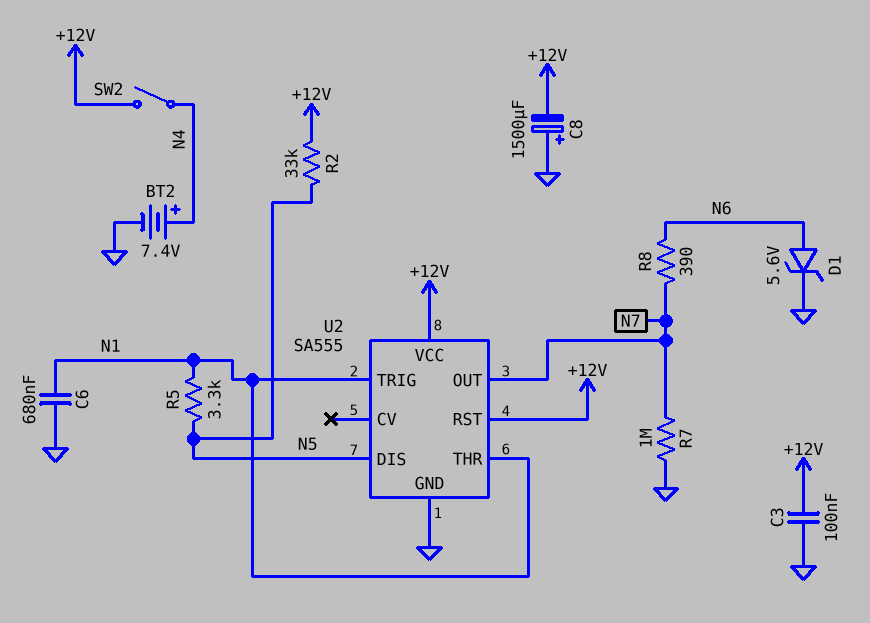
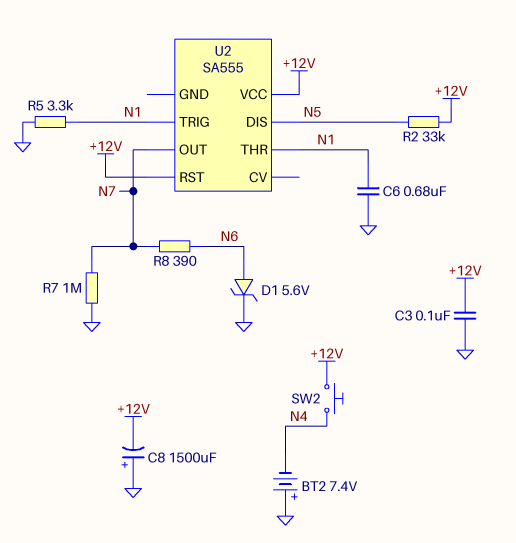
BT2: 7.4V (plus N4, minus GND) -> 7.4V (plus GND, minus N4)
R5: 3.3k (N1, N5) -> 3.3k (GND, N1)
SW2: switch (+12V, N4) -> button (+12V, N4)
U2 pin GND: GND -> none

